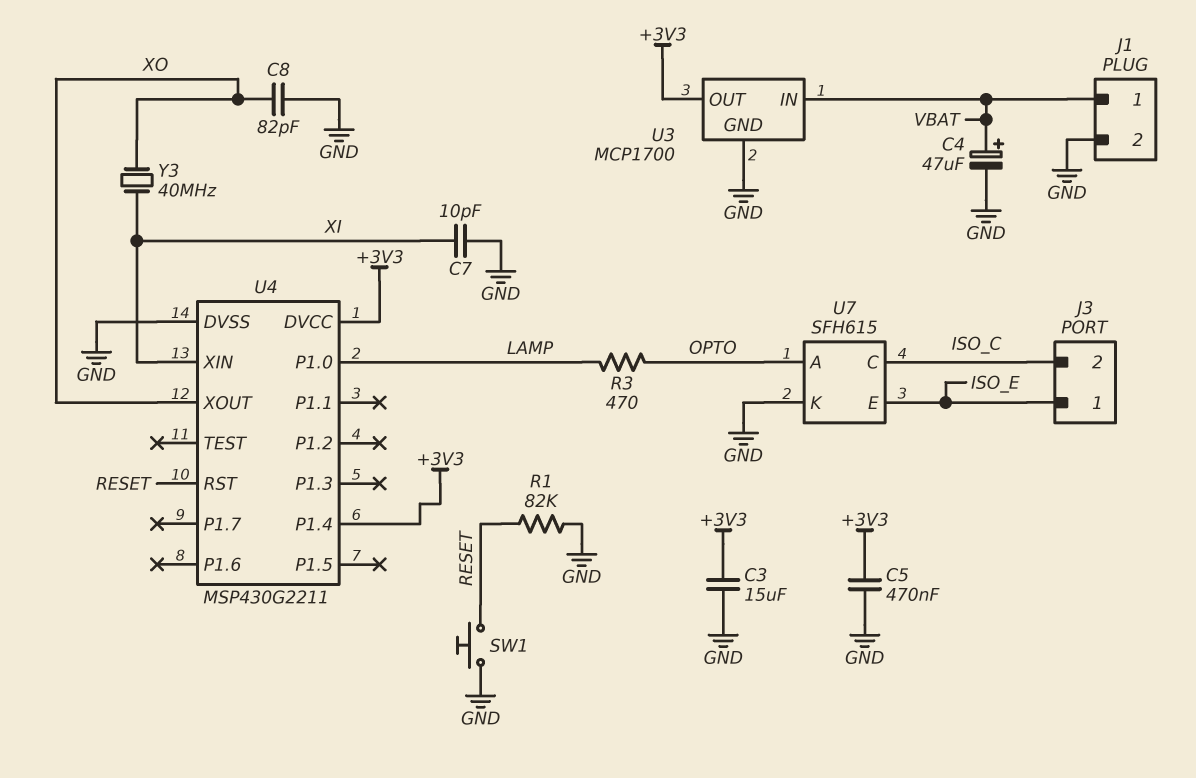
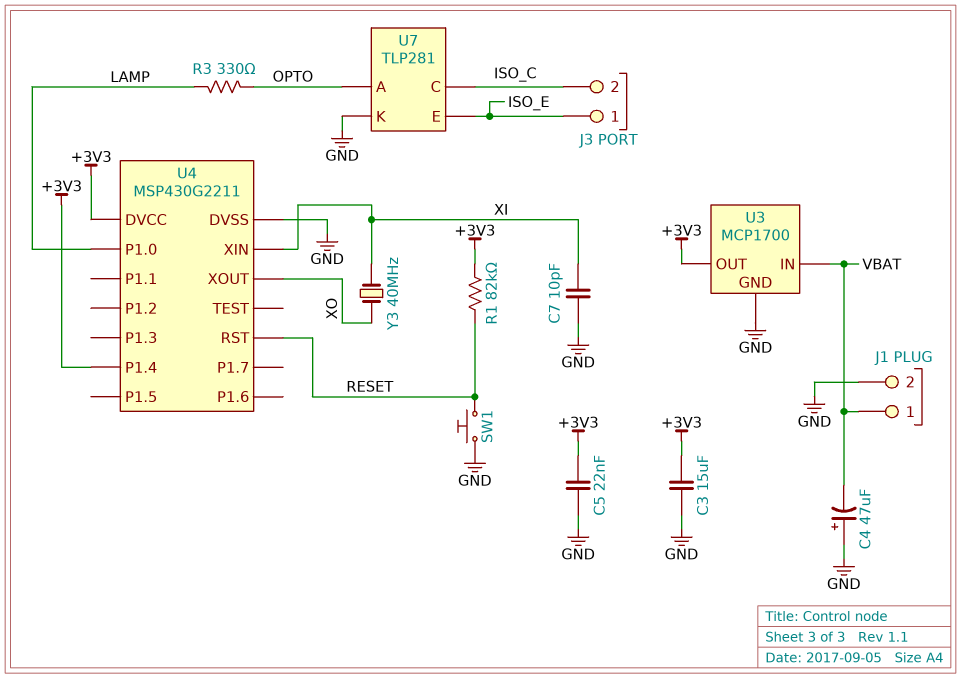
C4: 47uF (plus VBAT, minus GND) -> 47uF (plus GND, minus VBAT)
C5: 470nF (+3V3, GND) -> 22nF (+3V3, GND)
C8: 82pF (GND, XO) -> none
R1: 82k (GND, RESET) -> 82k (+3V3, RESET)
R3: 470 (LAMP, OPTO) -> 330 (LAMP, OPTO)
U7: SFH615 -> TLP281

